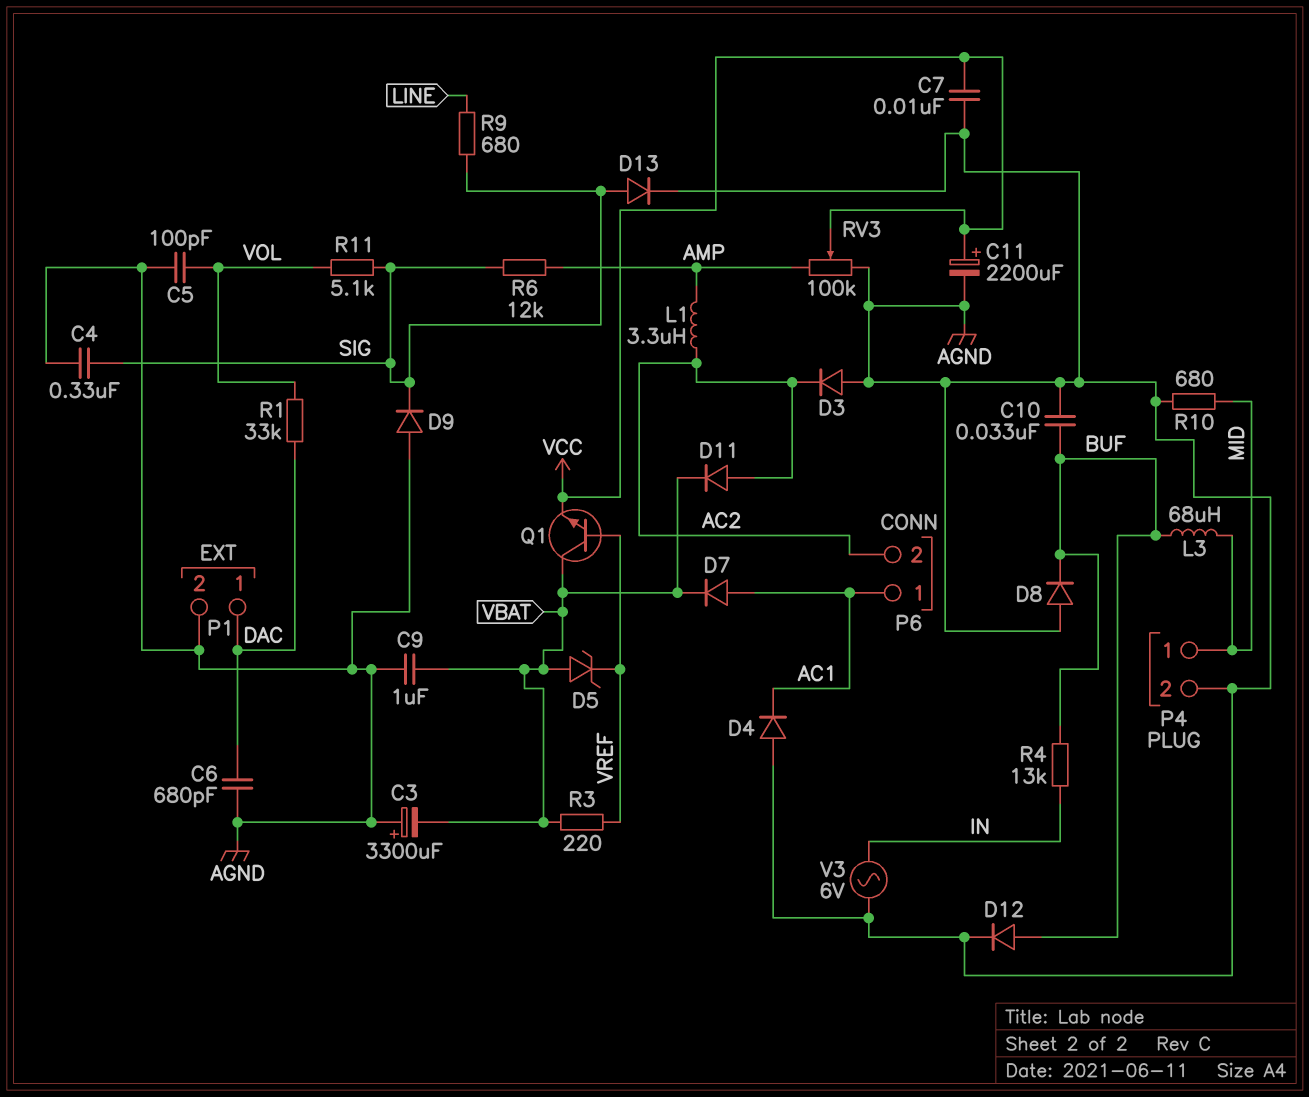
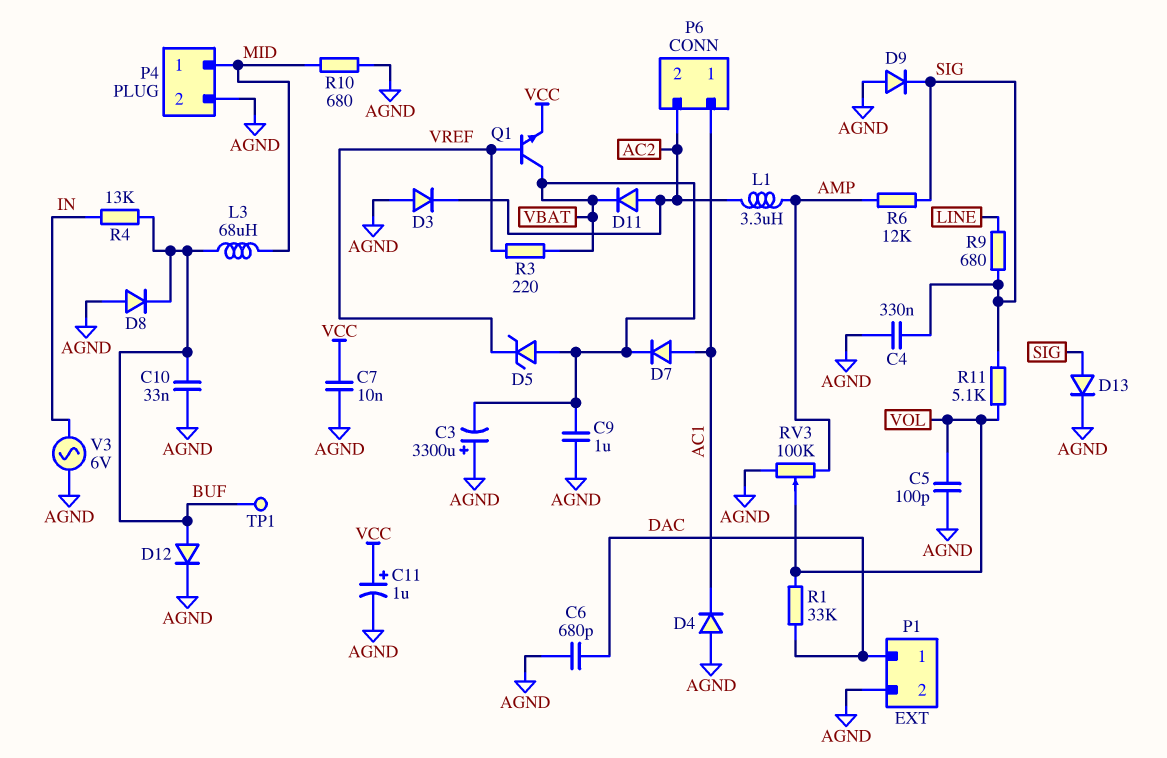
C11: 2200uF (plus VCC, minus AGND) -> 1uF (plus VCC, minus AGND)
RV3: 100k (AGND, AMP, wiper VCC) -> 100k (AGND, AMP, wiper VOL)
TP1: none -> test point (BUF)

